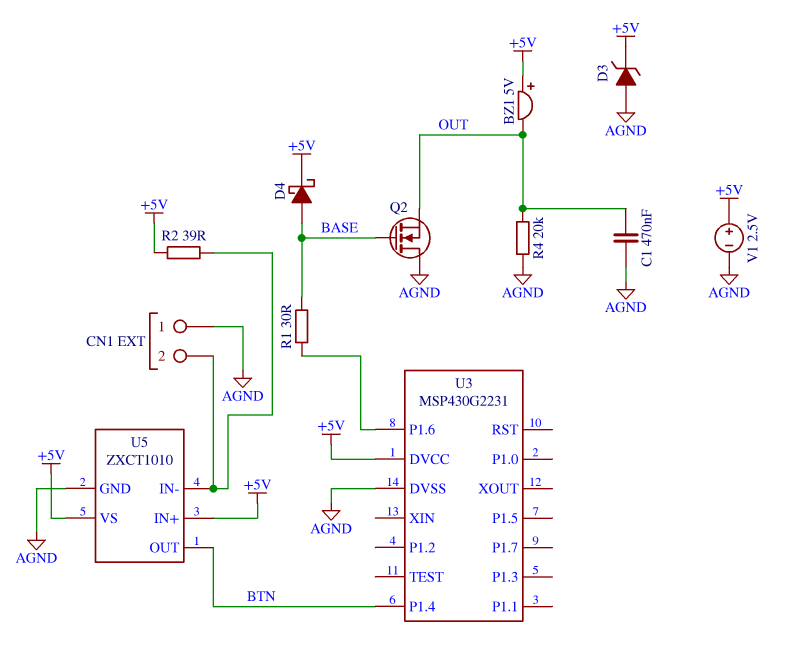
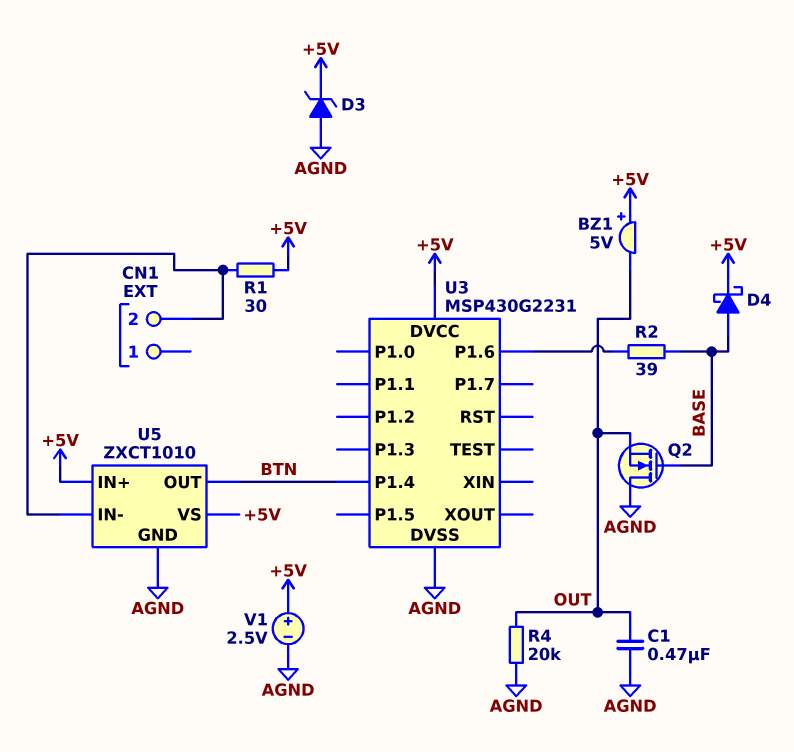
CN1 pin 1: AGND -> none
R1: 30 (BASE, U3/P1.6) -> 30 (+5V, CN1/2)
R2: 39 (+5V, CN1/2) -> 39 (BASE, U3/P1.6)

